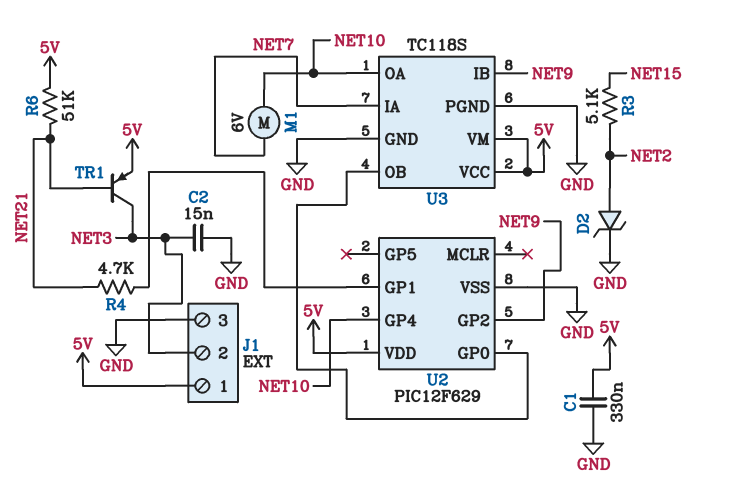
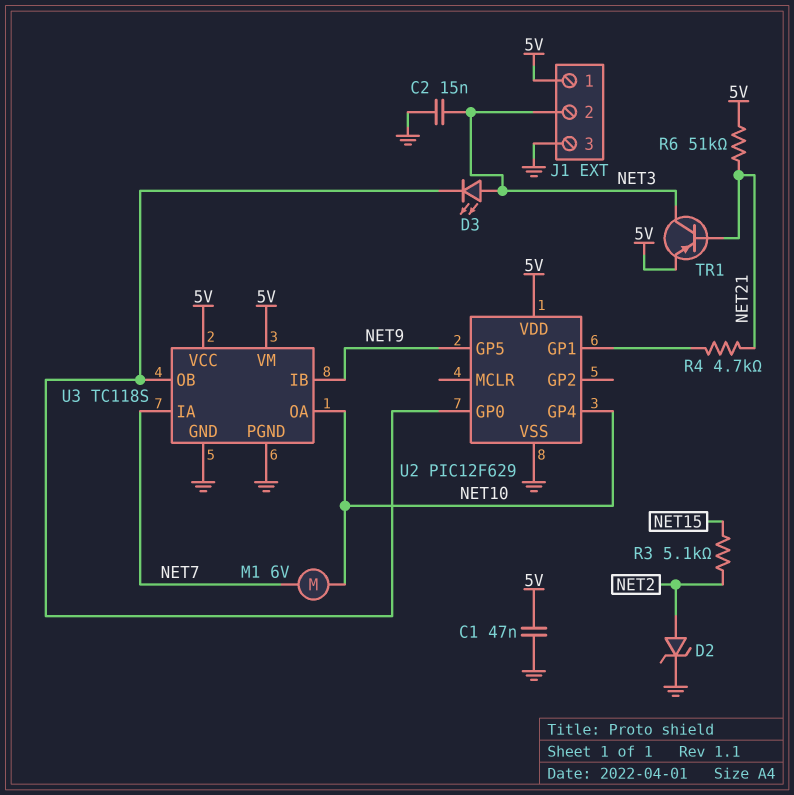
C1: 330nF (5V, GND) -> 47nF (5V, GND)
D3: none -> LED (A NET3, K U2/GP0)
U2 pin GP2: NET9 -> none
U2 pin GP5: none -> NET9

